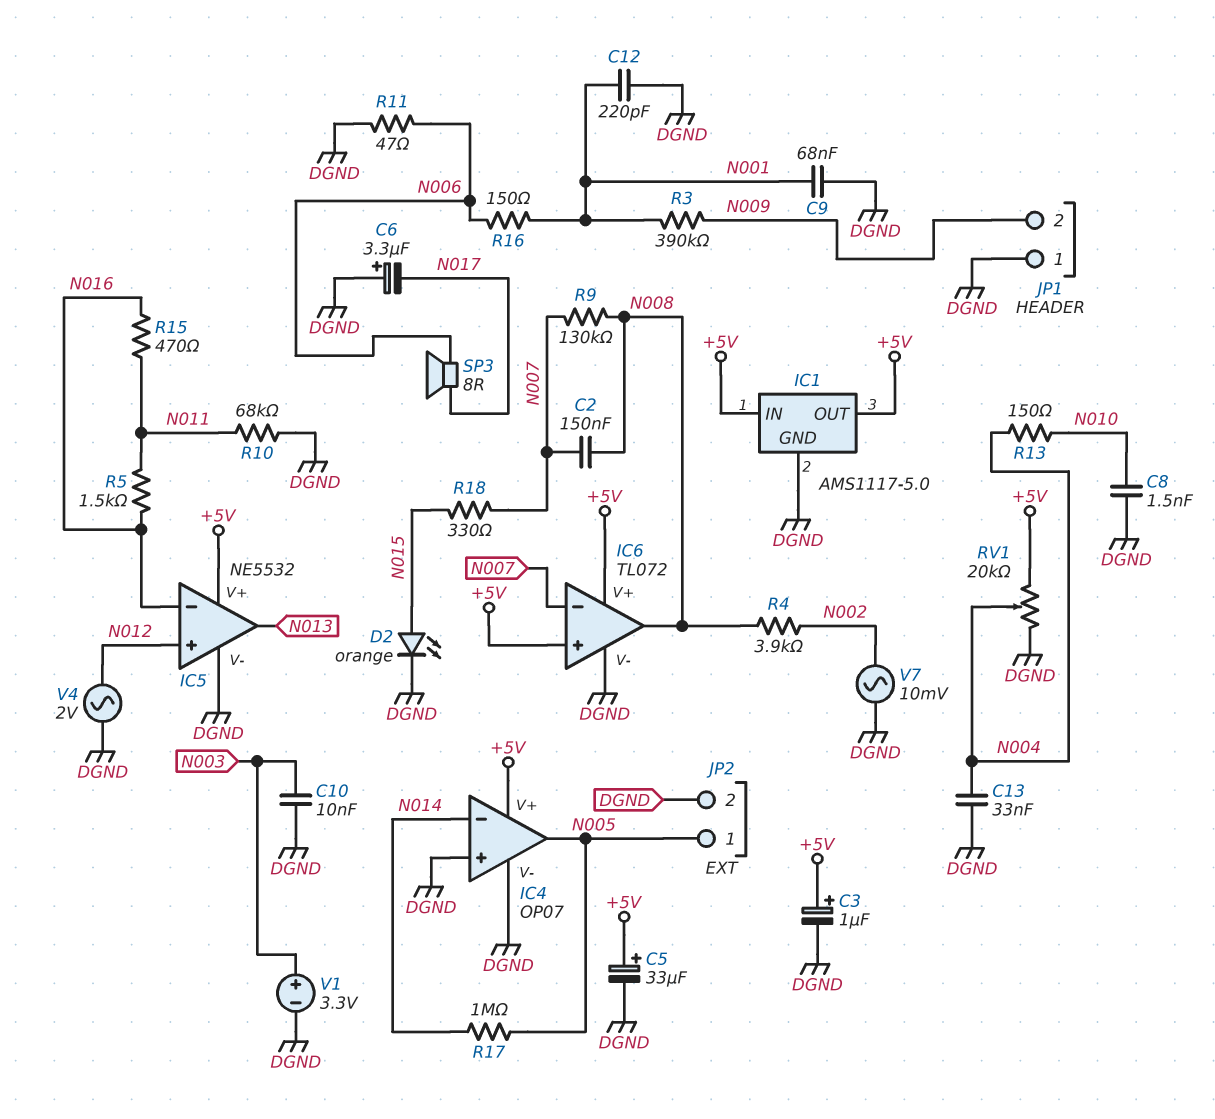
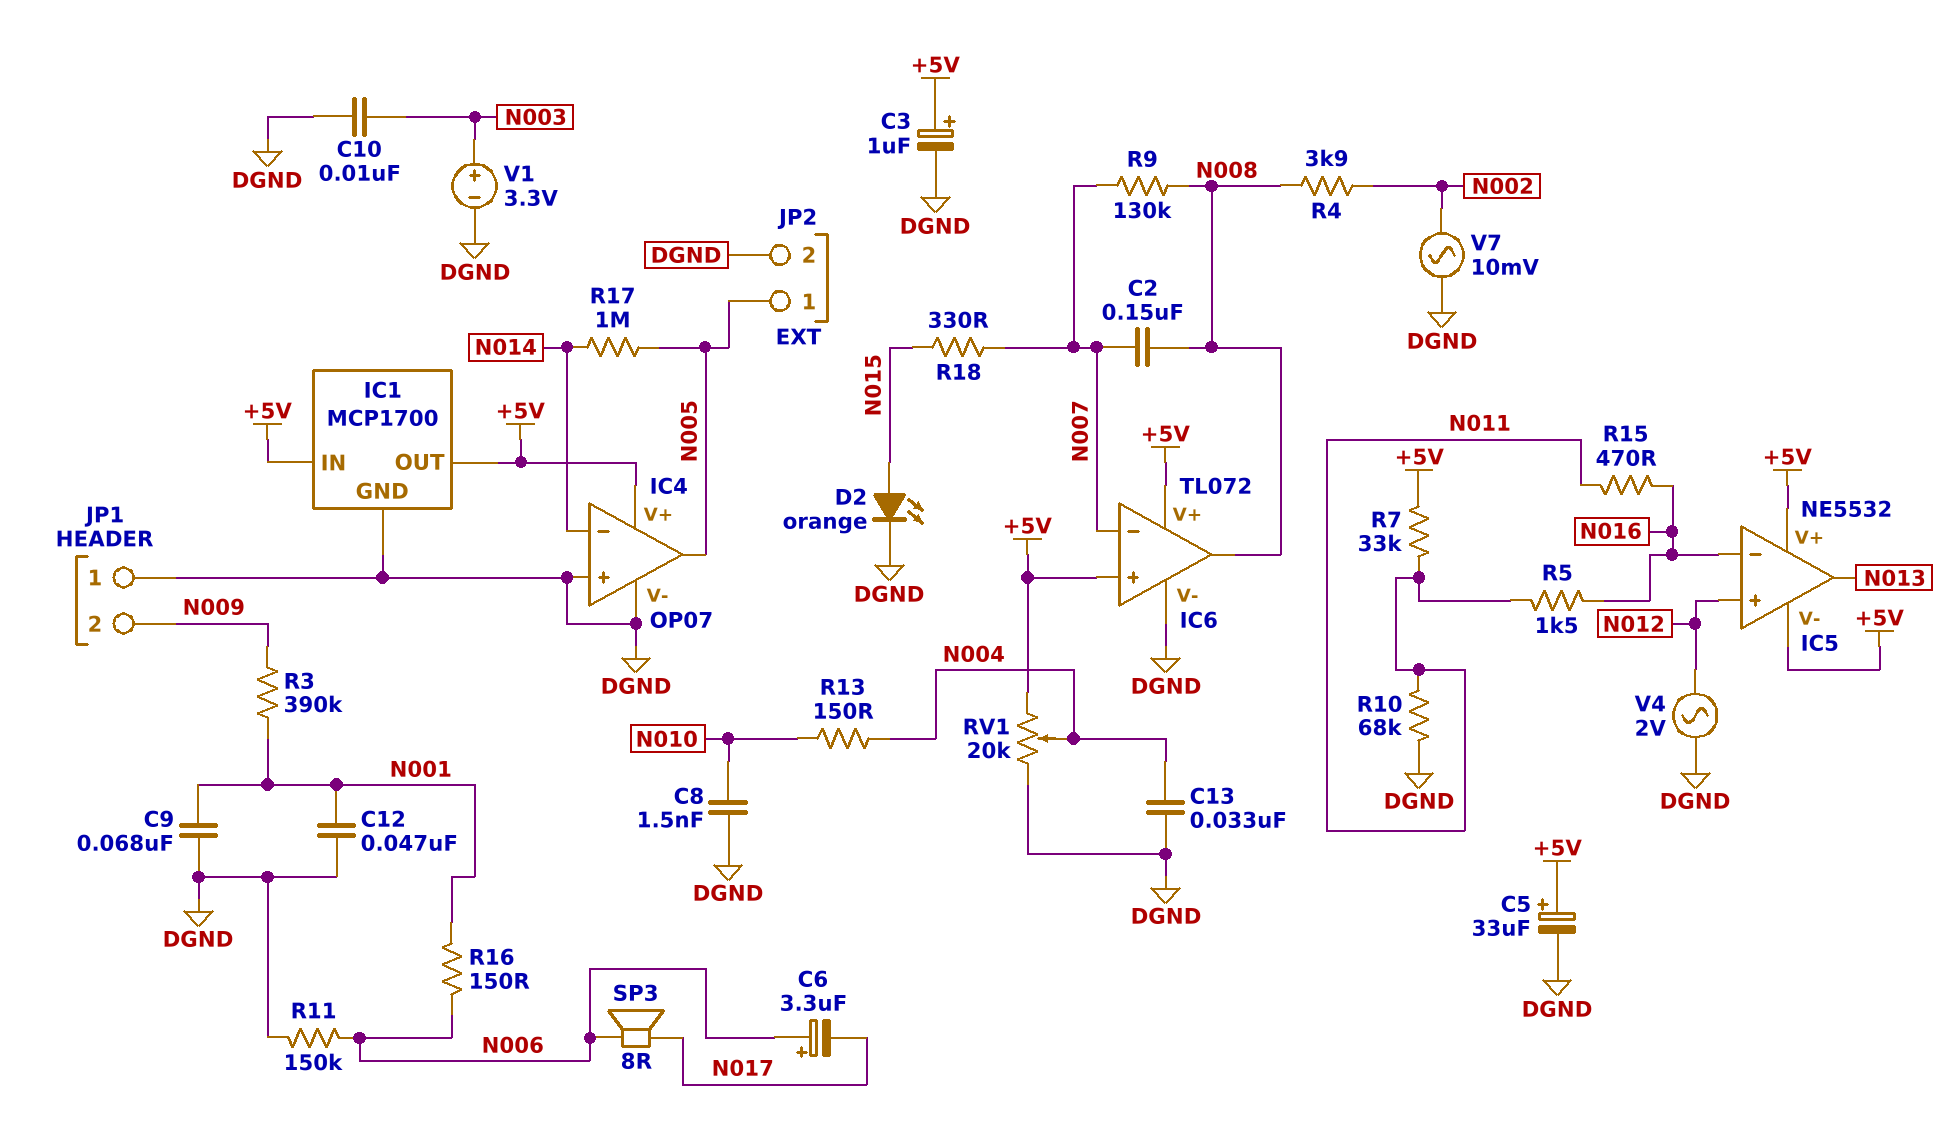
C6: 3.3uF (plus DGND, minus N017) -> 3.3uF (plus N006, minus N017)
C12: 220pF (DGND, N001) -> 47nF (DGND, N001)
IC1: AMS1117-5.0 -> MCP1700
IC5 pin V-: DGND -> +5V
R7: none -> 33k (+5V, N011)
R11: 47 (DGND, N006) -> 150k (DGND, N006)

